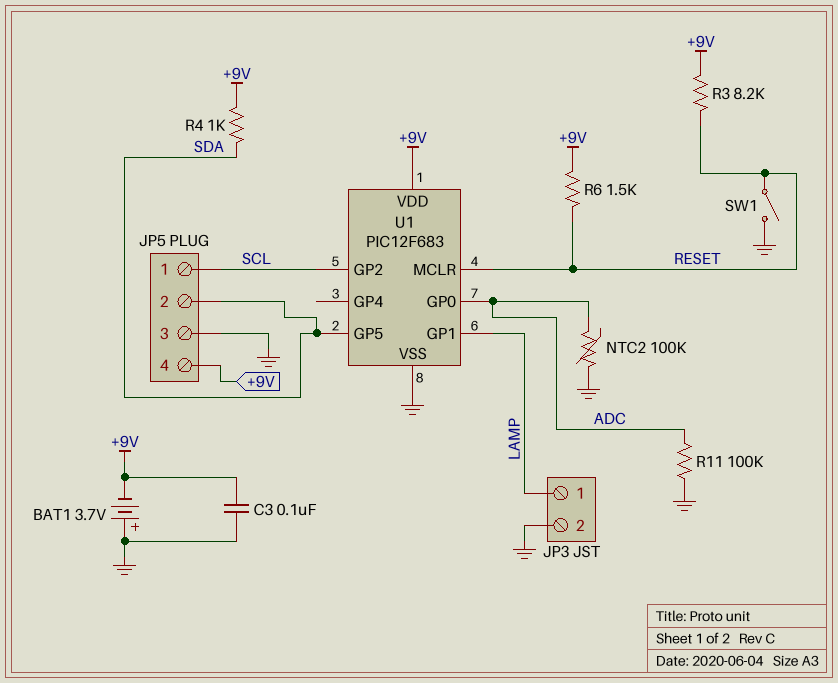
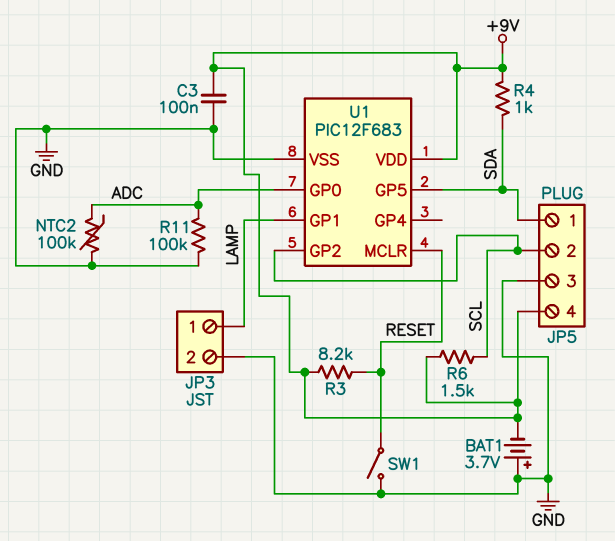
JP5 pin 1: SCL -> SDA
JP5 pin 2: SDA -> SCL
R6: 1.5k (+9V, RESET) -> 1.5k (+9V, SCL)

